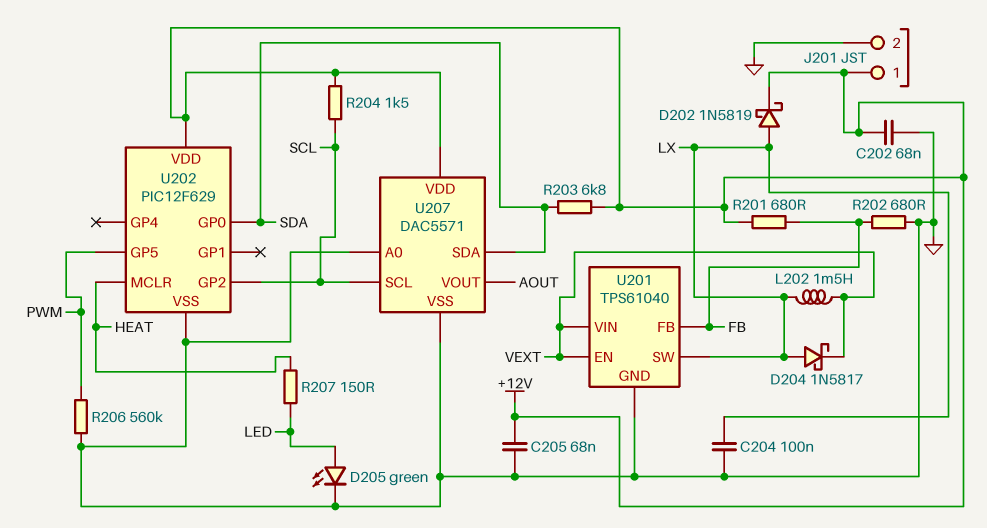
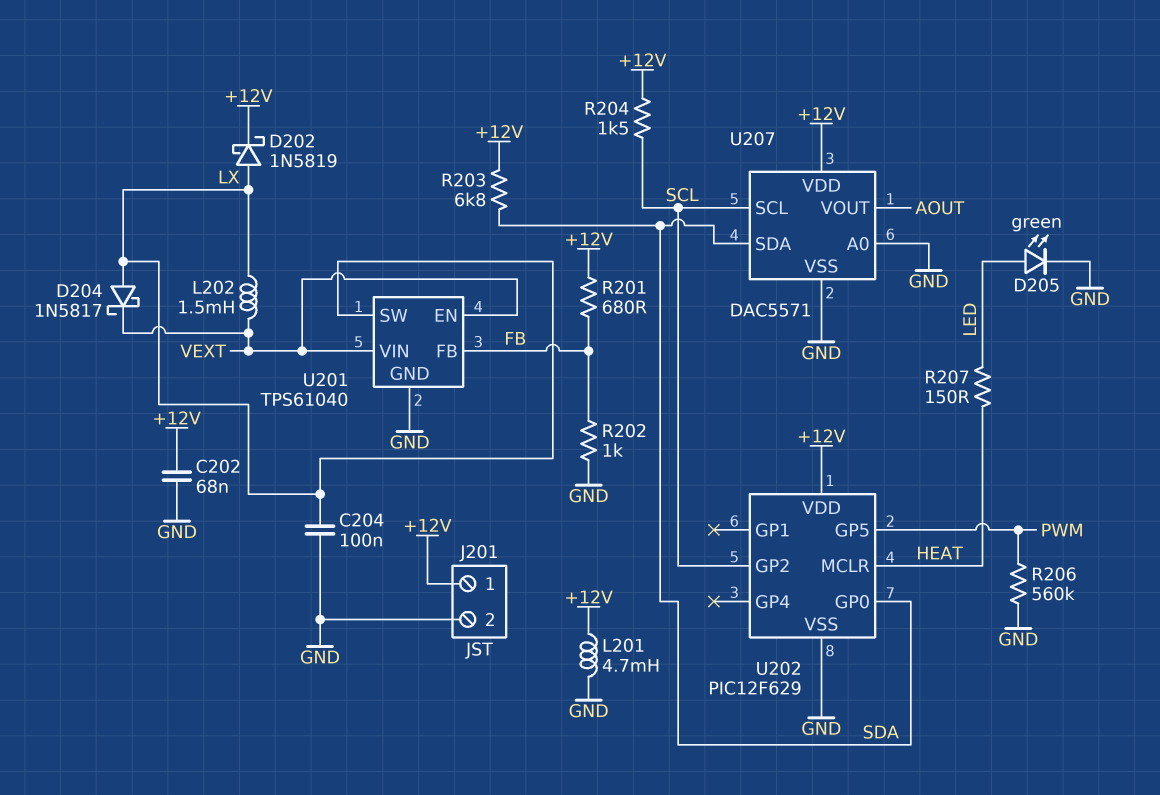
C205: 68nF (+12V, GND) -> none
L201: none -> 4.7mH (+12V, GND)
R202: 680 (FB, GND) -> 1k (FB, GND)

